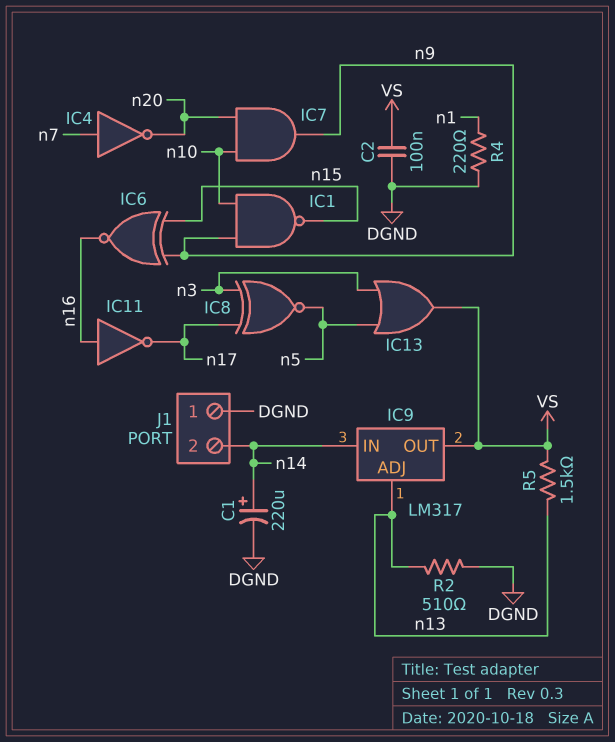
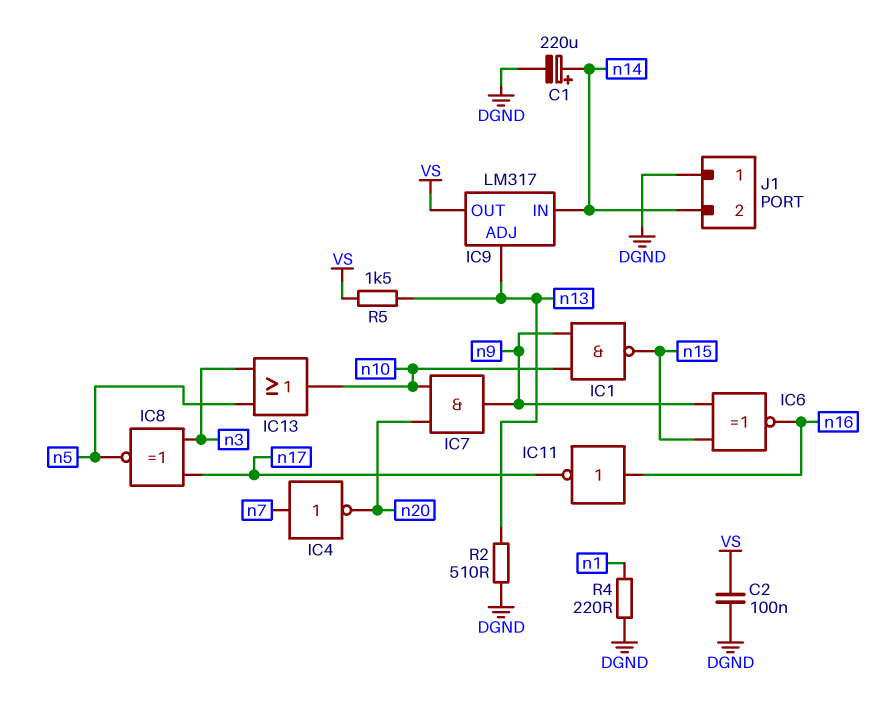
IC13: OR (in n3, in n5, out VS) -> OR (in n3, in n5, out n10)

